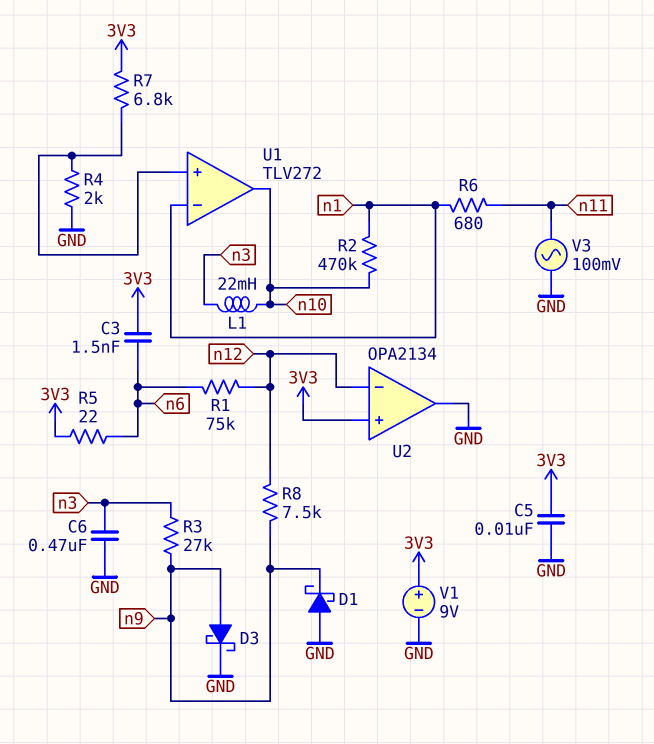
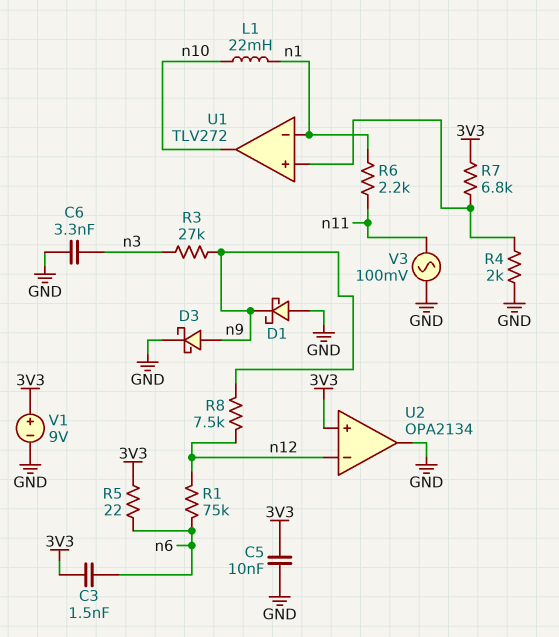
C6: 470nF (GND, n3) -> 3.3nF (GND, n3)
L1: 22mH (n3, n10) -> 22mH (n1, n10)
R2: 470k (n1, n10) -> none
R6: 680 (n1, n11) -> 2.2k (n1, n11)

